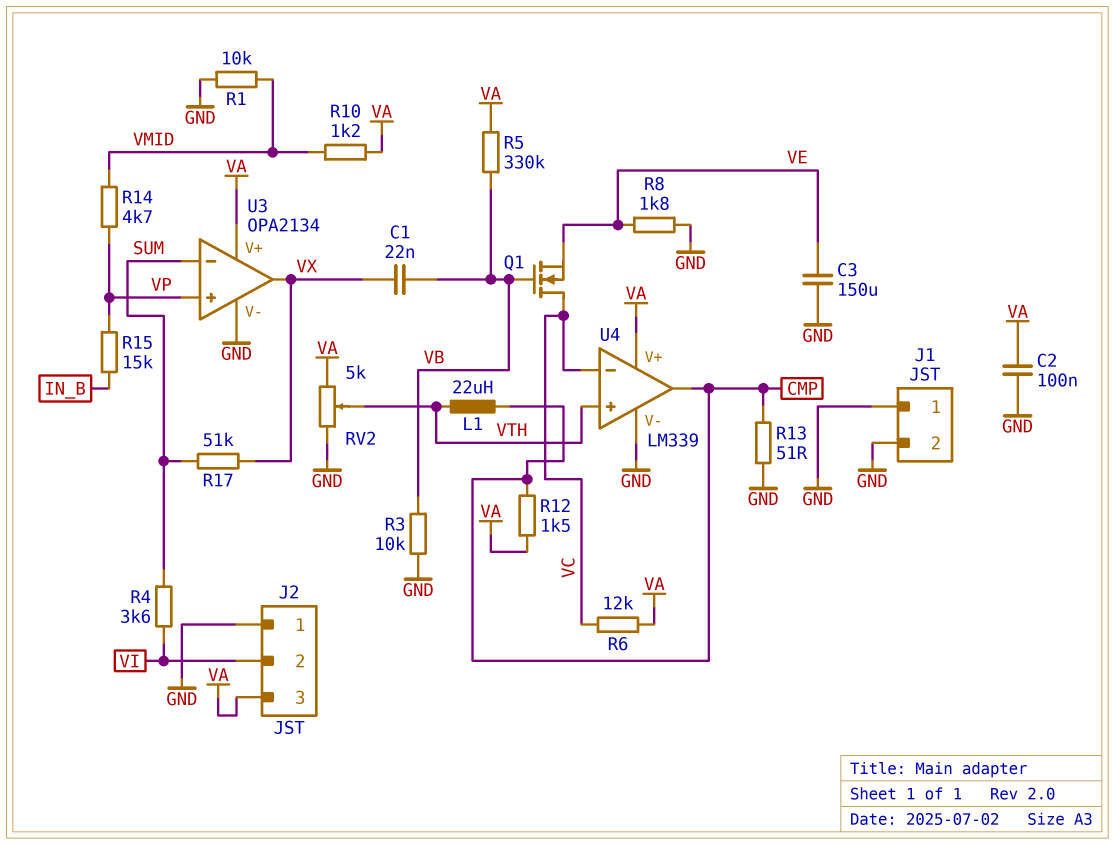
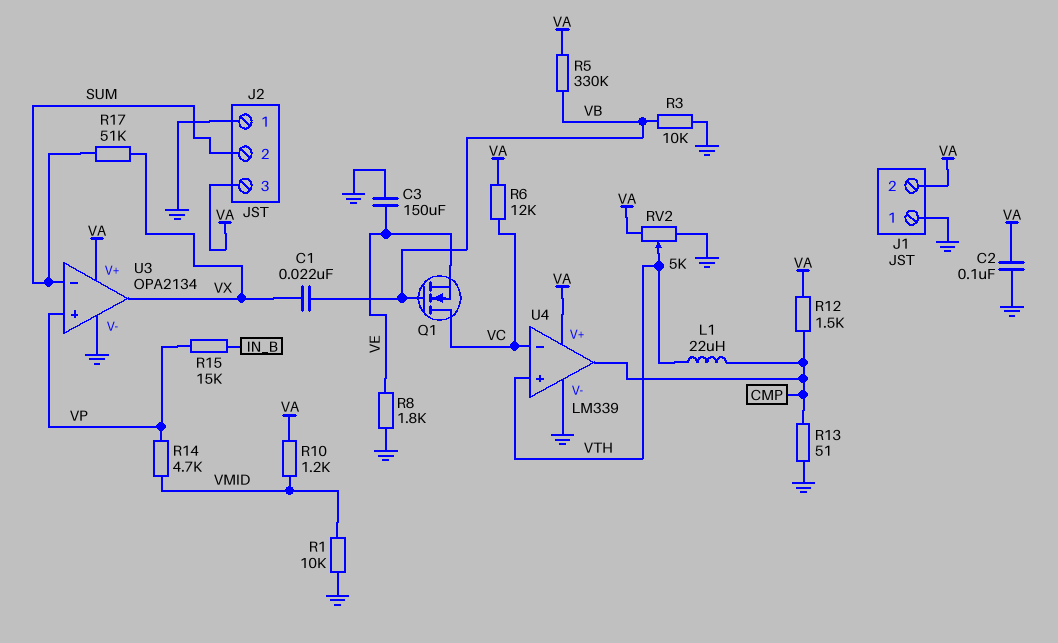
J1 pin 2: GND -> VA
J2 pin 2: VI -> SUM
R4: 3.6k (SUM, VI) -> none

